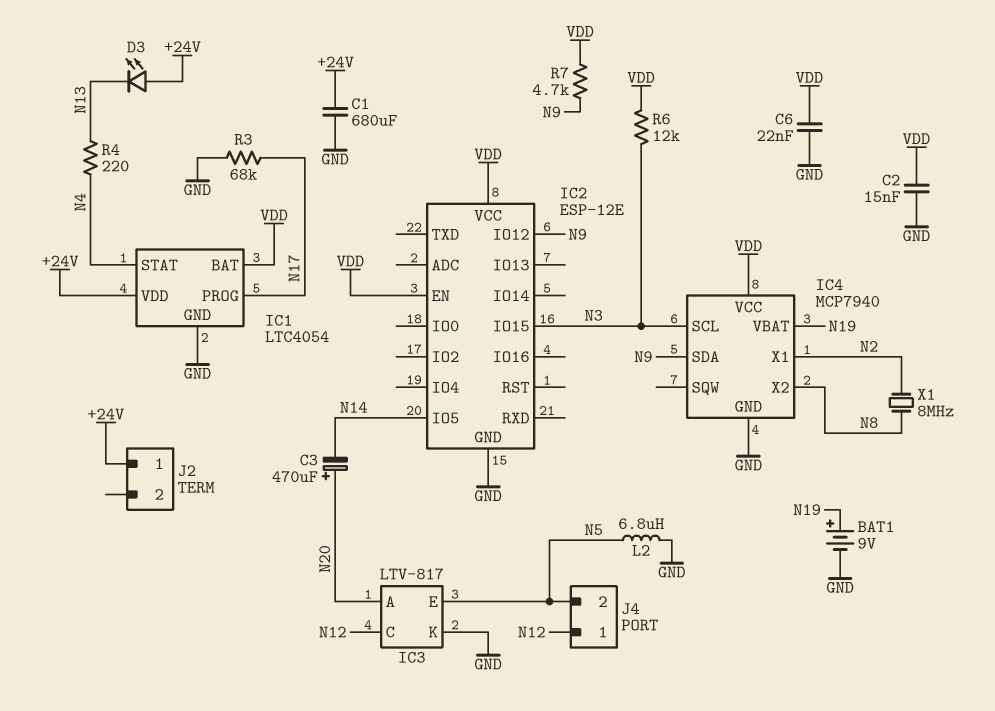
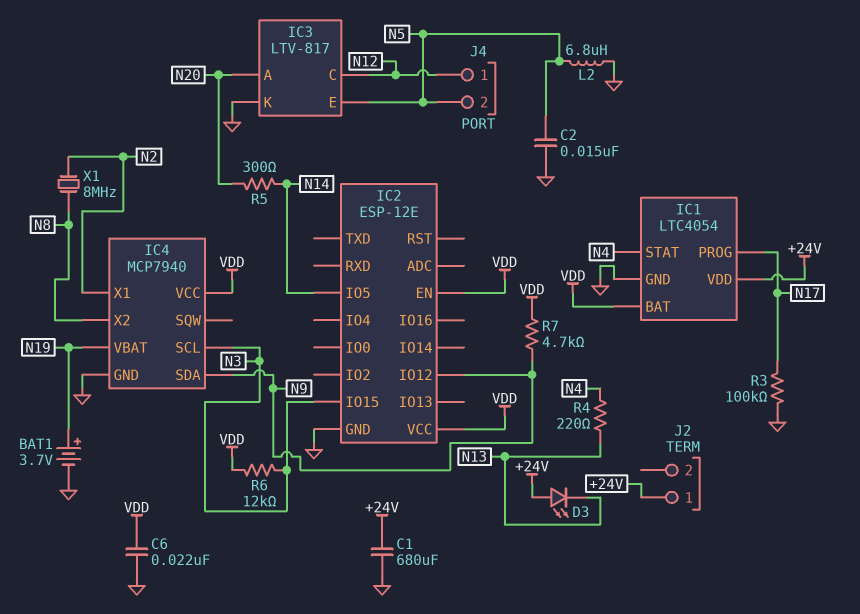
BAT1: 9V (plus N19, minus GND) -> 3.7V (plus N19, minus GND)
C2: 15nF (GND, VDD) -> 15nF (GND, N5)
C3: 470uF (plus N20, minus N14) -> none
R3: 68k (GND, N17) -> 100k (GND, N17)
R5: none -> 300 (N14, N20)

